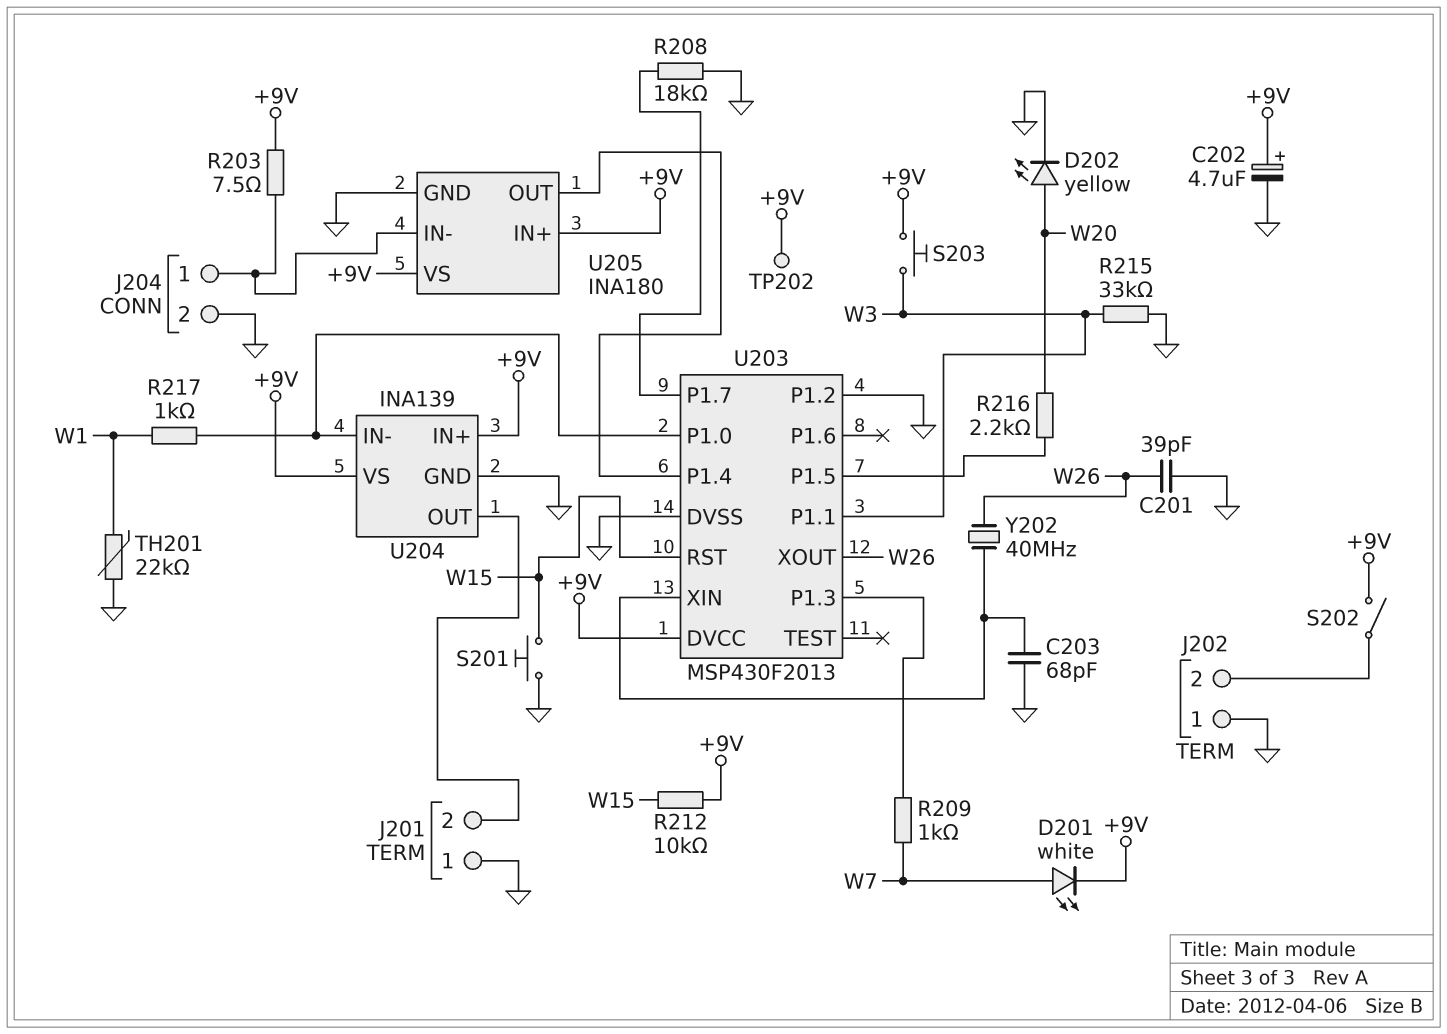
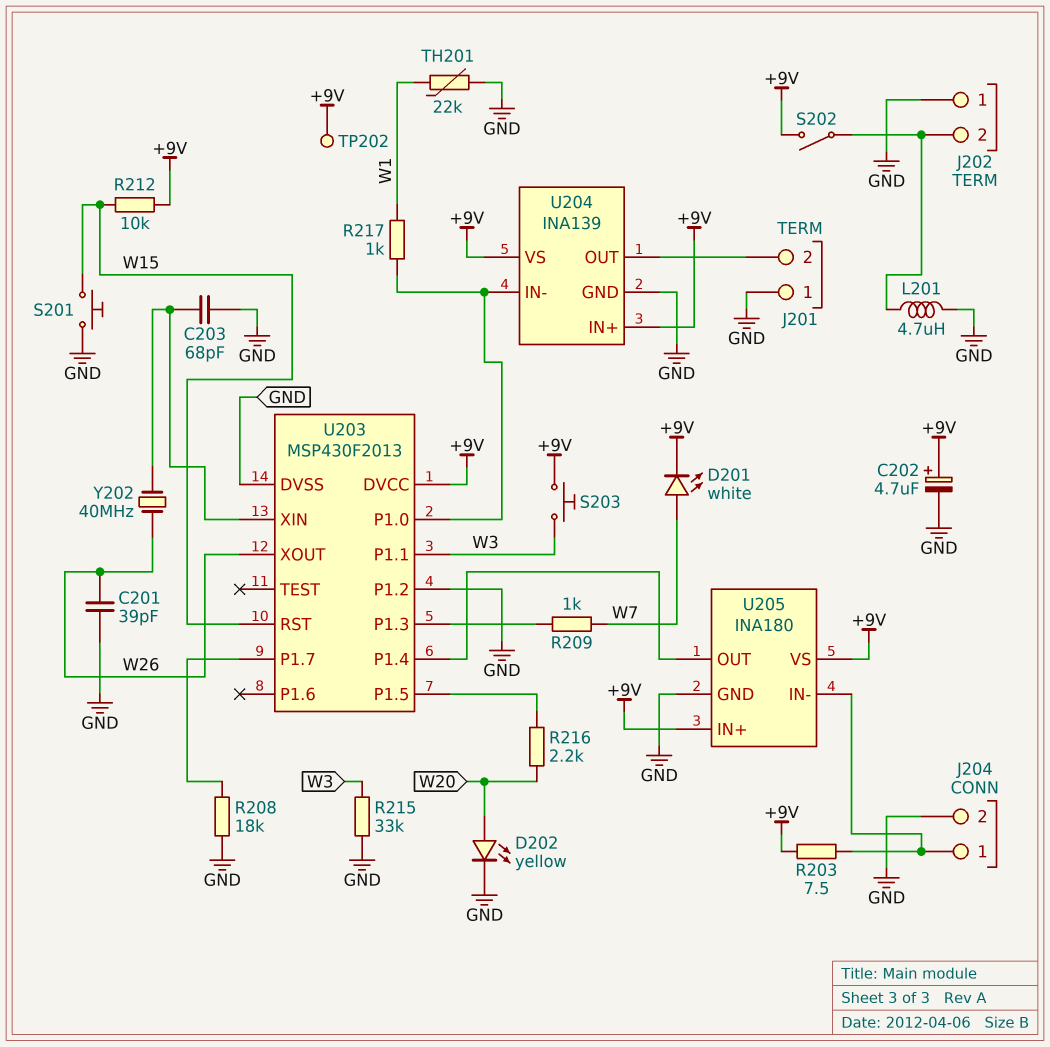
L201: none -> 4.7uH (GND, J202/2)

